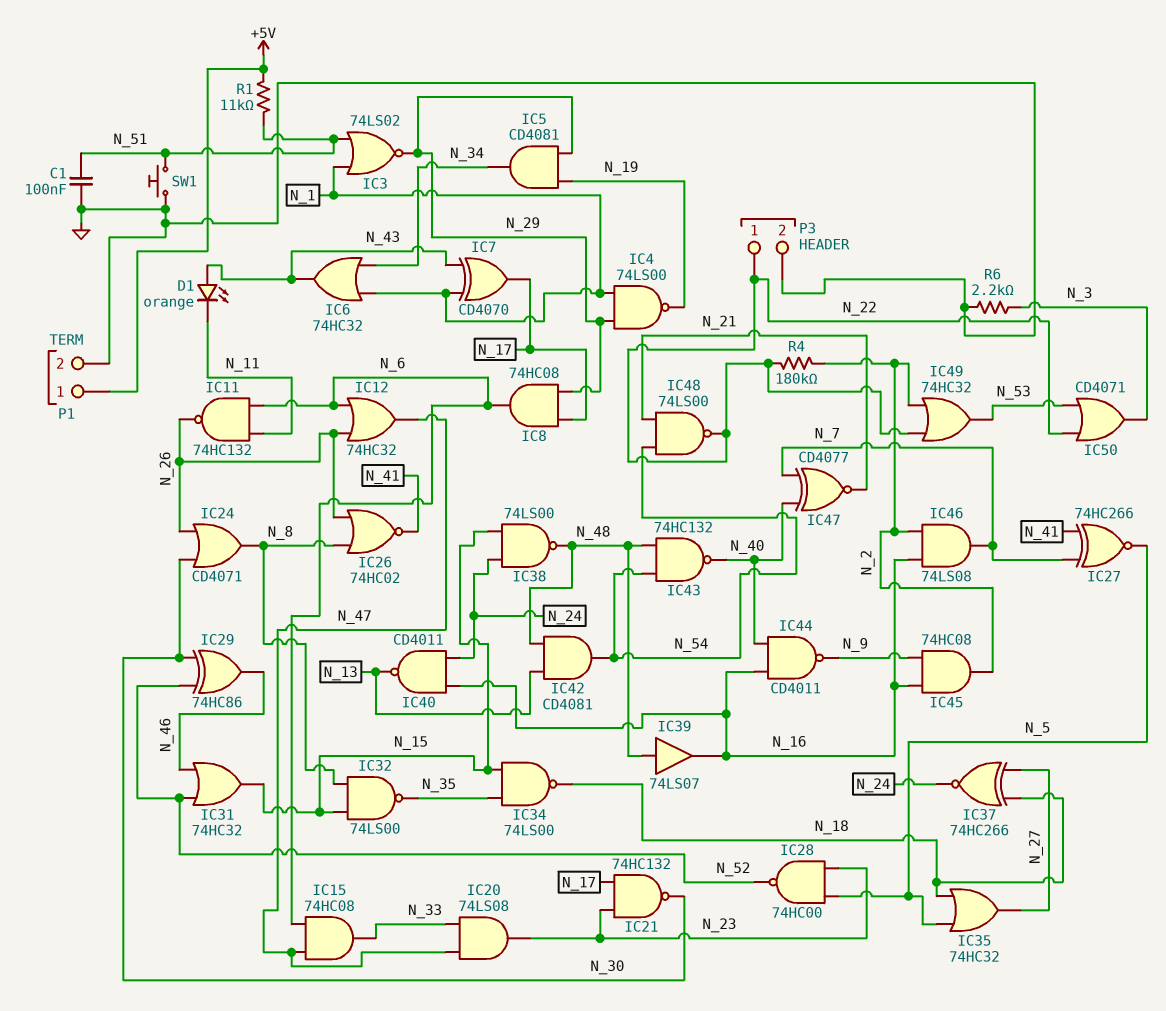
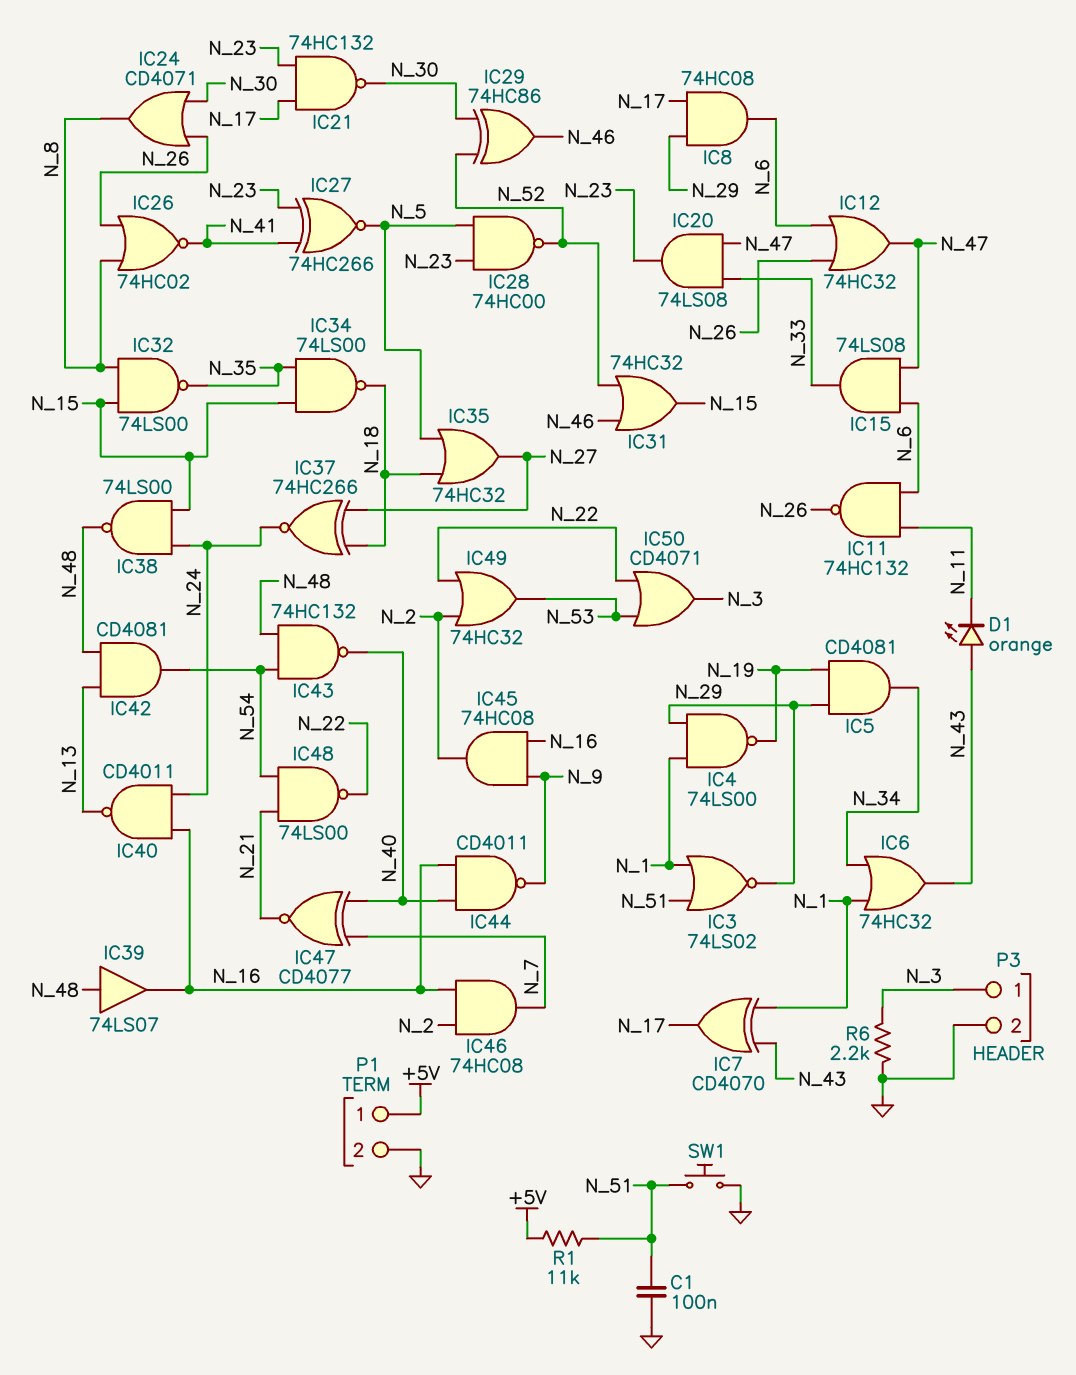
IC15: AND 74HC08 (in N_6, in N_47, out N_33) -> AND 74LS08 (in N_6, in N_47, out N_33)
IC27: XNOR 74HC266 (in N_7, in N_41, out N_5) -> XNOR 74HC266 (in N_23, in N_41, out N_5)
IC46: AND 74LS08 (in N_2, in N_16, out N_7) -> AND 74HC08 (in N_2, in N_16, out N_7)
P3 pin 1: N_22 -> N_3
R4: 180k (N_2, N_22) -> none

